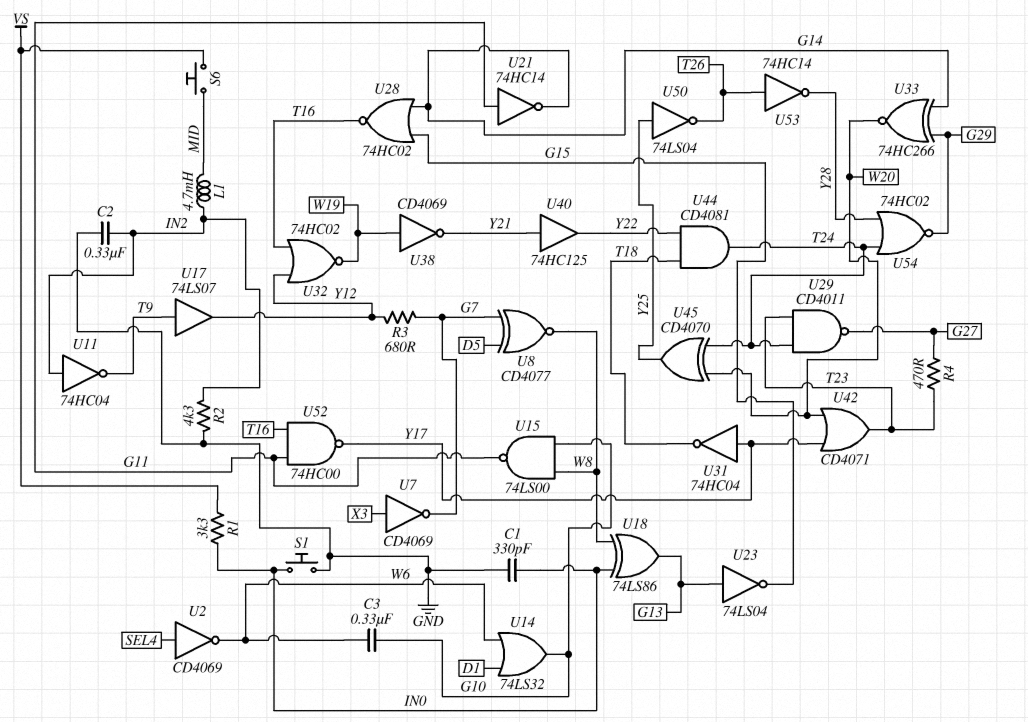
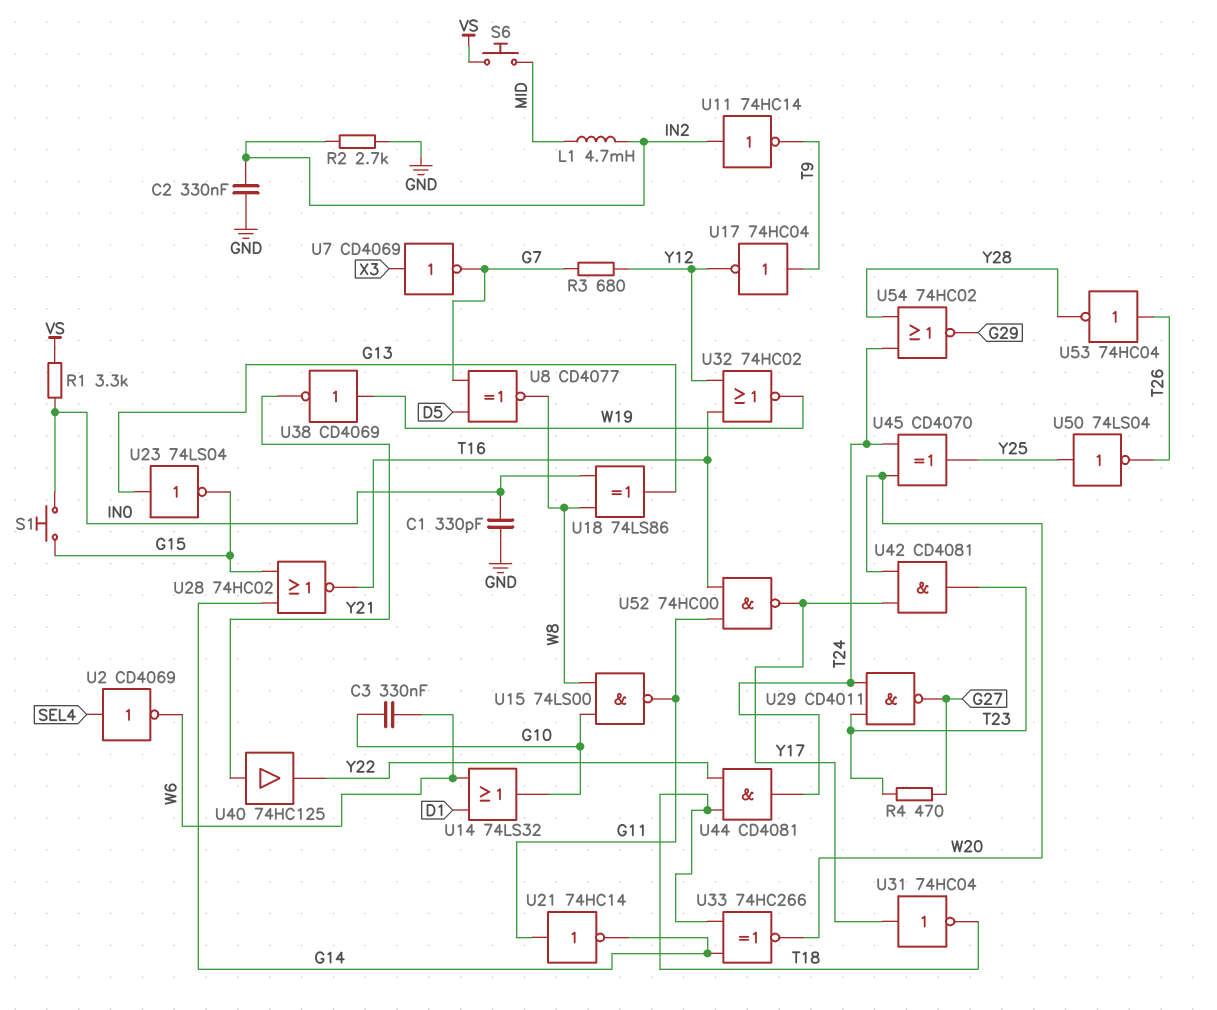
R2: 4.3k (GND, IN2) -> 2.7k (GND, IN2)
S1: button (GND, IN0) -> button (G15, IN0)
U11: NOT 74HC04 (in IN2, out T9) -> NOT 74HC14 (in IN2, out T9)
U17: buffer 74LS07 (in T9, out Y12) -> NOT 74HC04 (in T9, out Y12)
U33: XNOR 74HC266 (in G14, in G29, out W20) -> XNOR 74HC266 (in G14, in T18, out W20)
U42: OR CD4071 (in W20, in Y17, out T23) -> AND CD4081 (in W20, in Y17, out T23)
U53: NOT 74HC14 (in T26, out Y28) -> NOT 74HC04 (in T26, out Y28)

